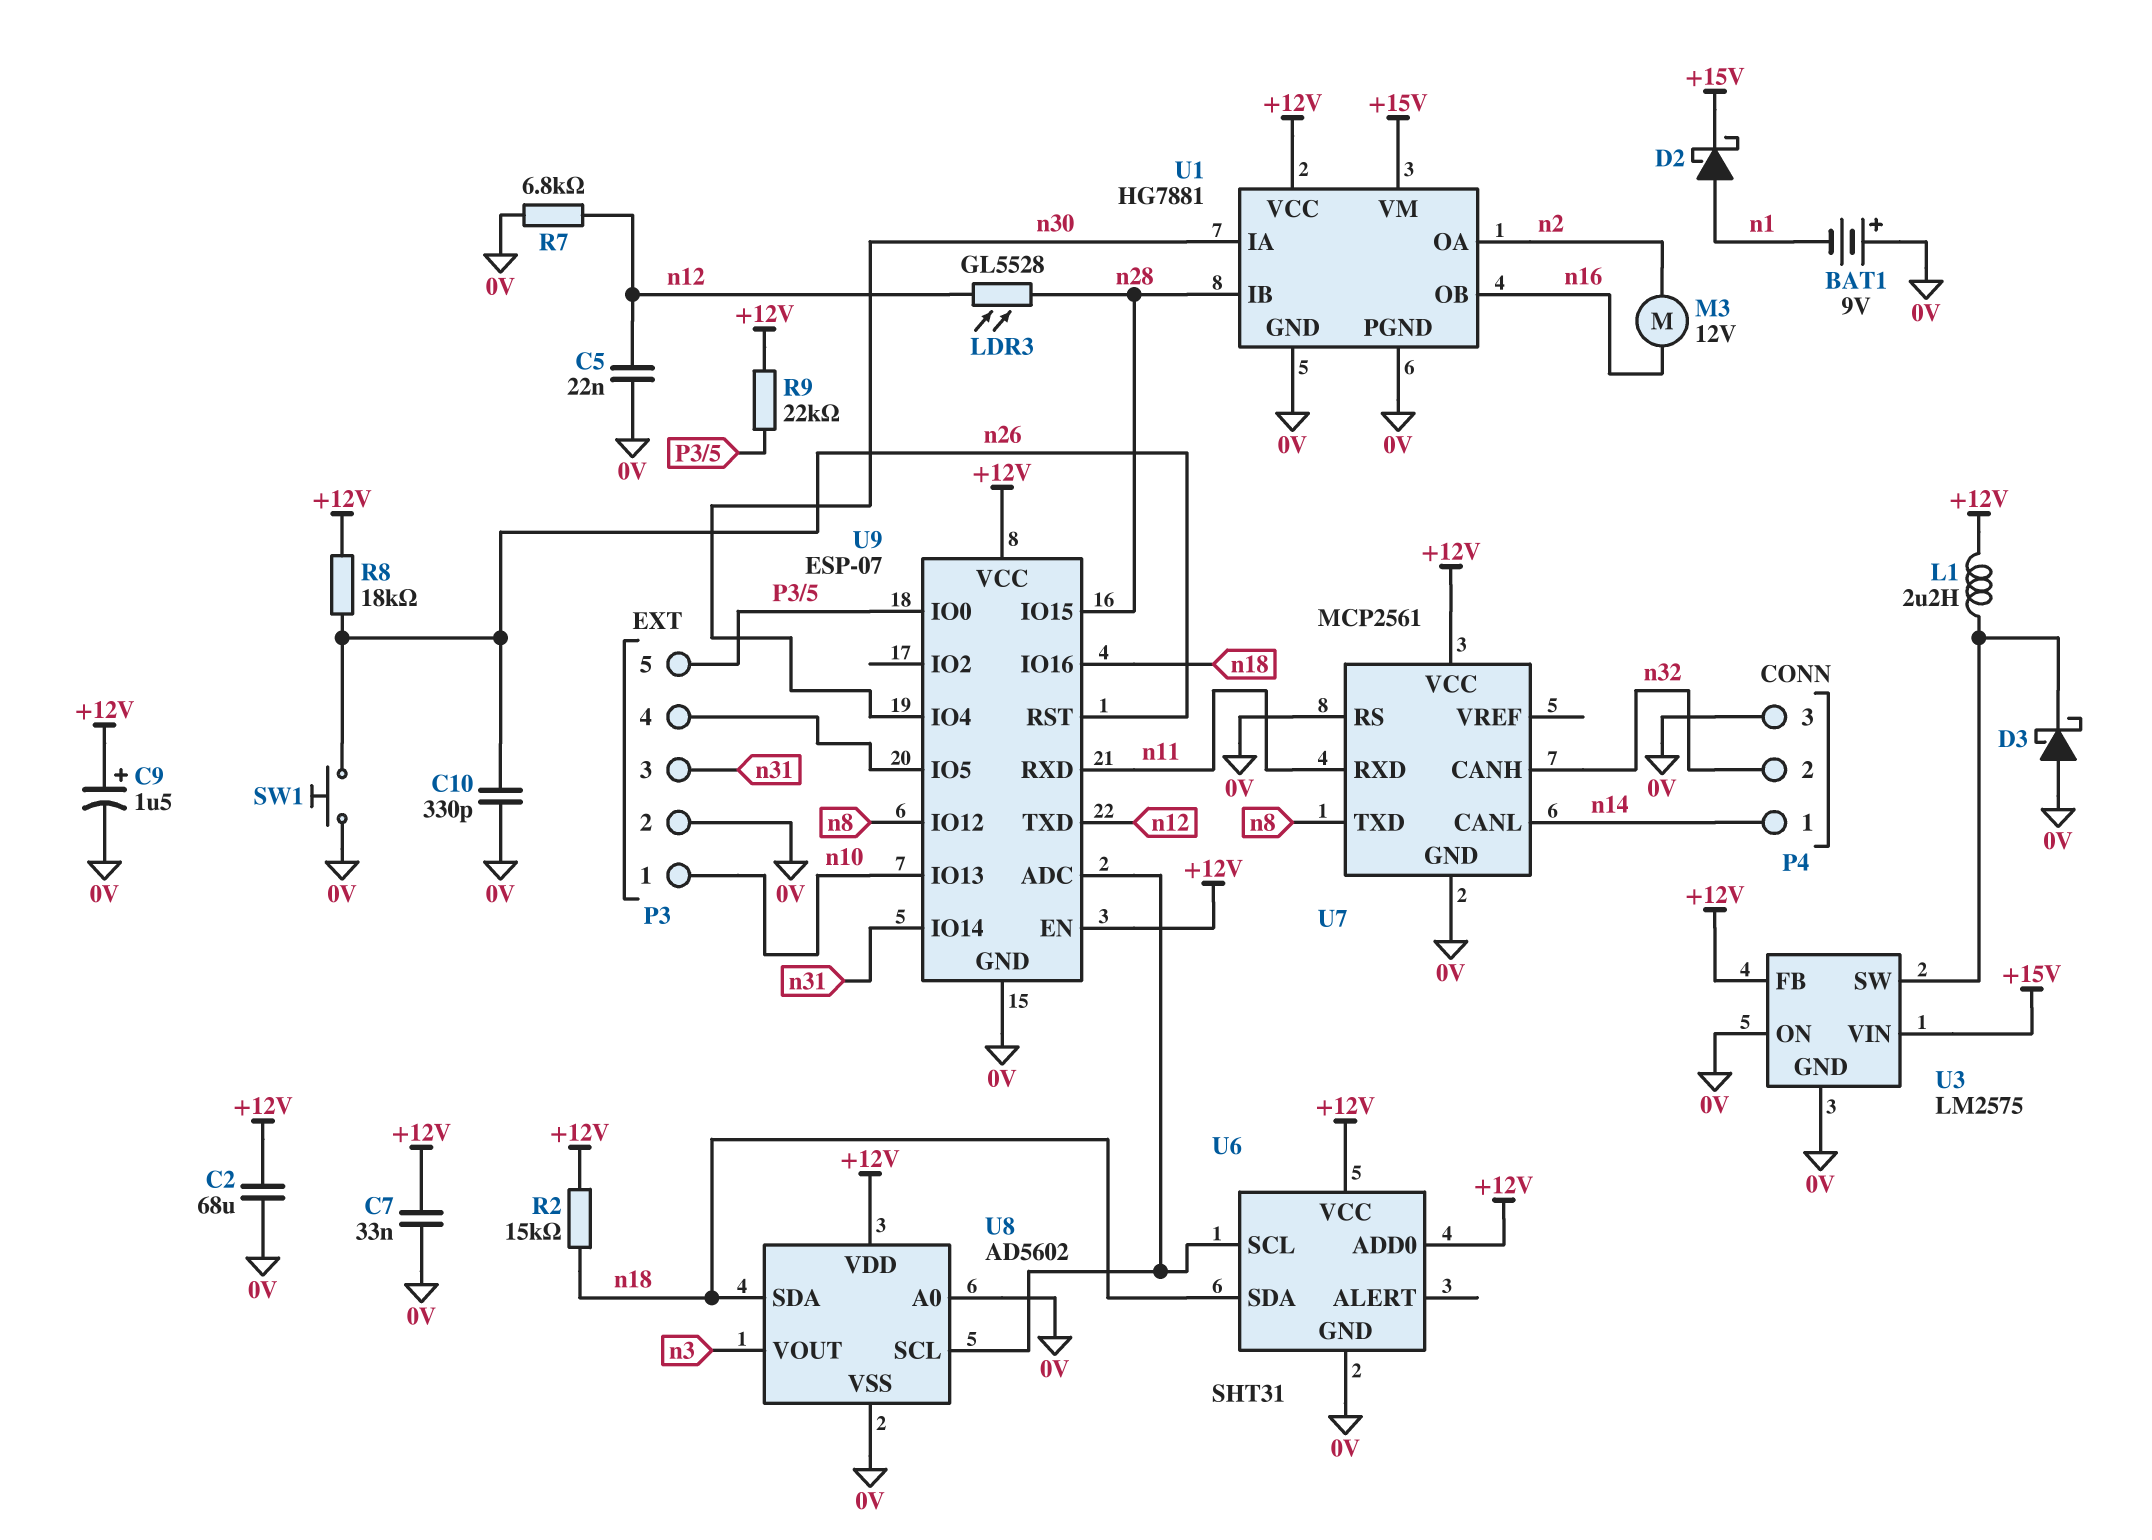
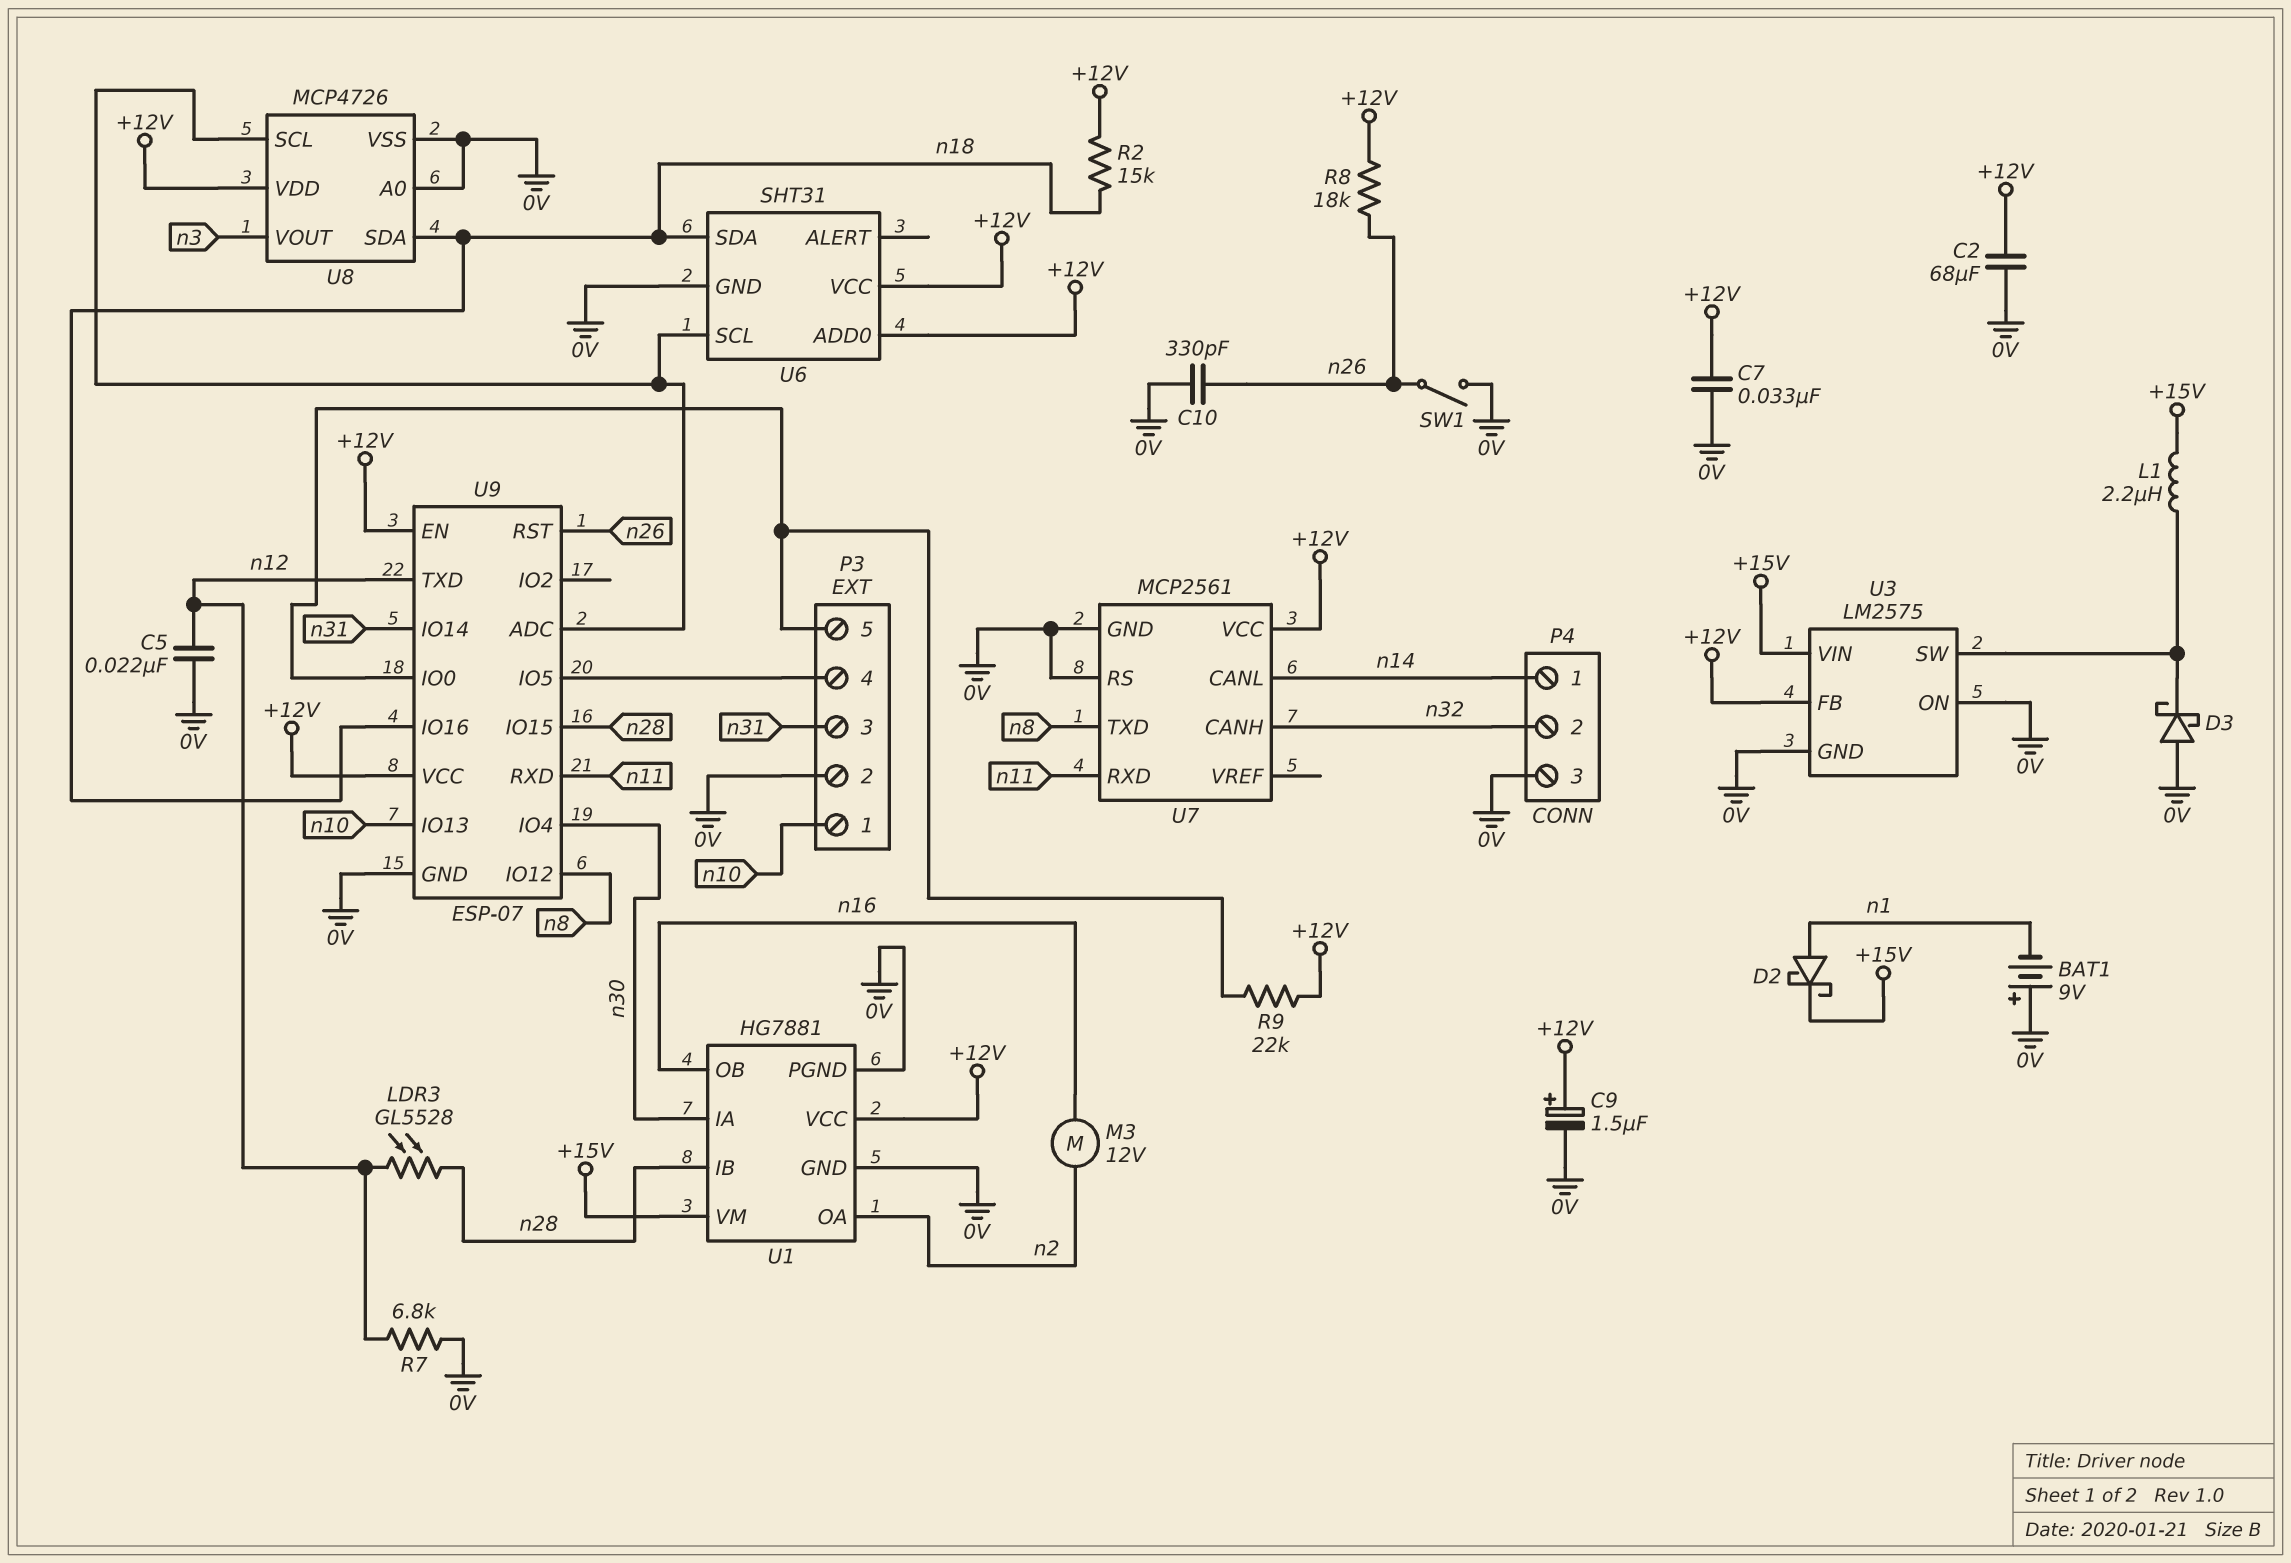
L1: 2.2uH (+12V, U3/SW) -> 2.2uH (+15V, U3/SW)
SW1: button (0V, n26) -> switch (0V, n26)
U8: AD5602 -> MCP4726

